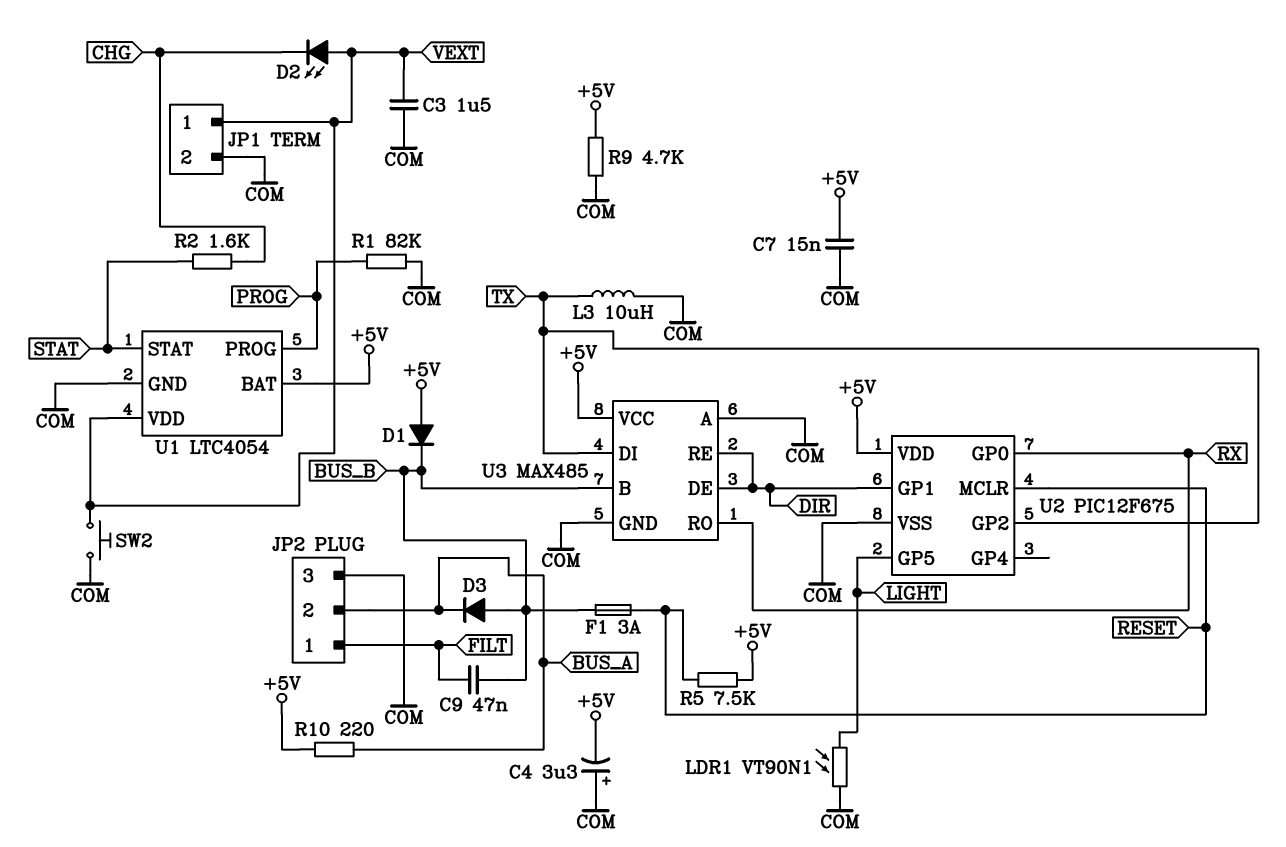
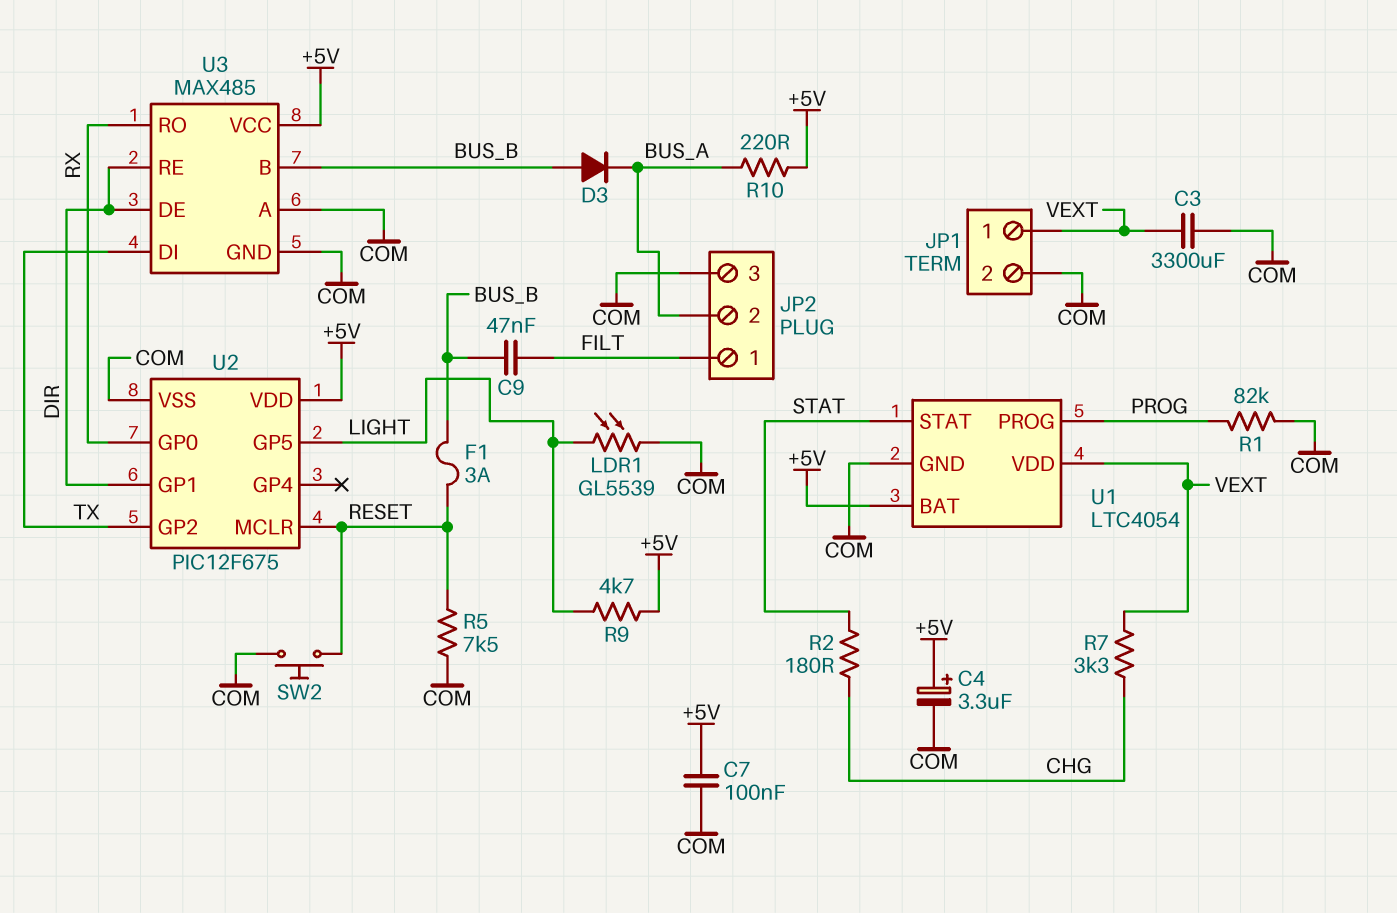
C3: 1.5uF (COM, VEXT) -> 3300uF (COM, VEXT)
C4: 3.3uF (plus COM, minus +5V) -> 3.3uF (plus +5V, minus COM)
C7: 15nF (+5V, COM) -> 100nF (+5V, COM)
D1: diode (A +5V, K BUS_B) -> none
D2: LED (A VEXT, K CHG) -> none
L3: 10uH (COM, TX) -> none
LDR1: VT90N1 (COM, LIGHT) -> GL5539 (COM, LIGHT)
R2: 1.6k (CHG, STAT) -> 180 (CHG, STAT)
R5: 7.5k (+5V, RESET) -> 7.5k (COM, RESET)
R7: none -> 3.3k (CHG, VEXT)
R9: 4.7k (+5V, COM) -> 4.7k (+5V, LIGHT)
SW2: button (COM, VEXT) -> button (COM, RESET)

